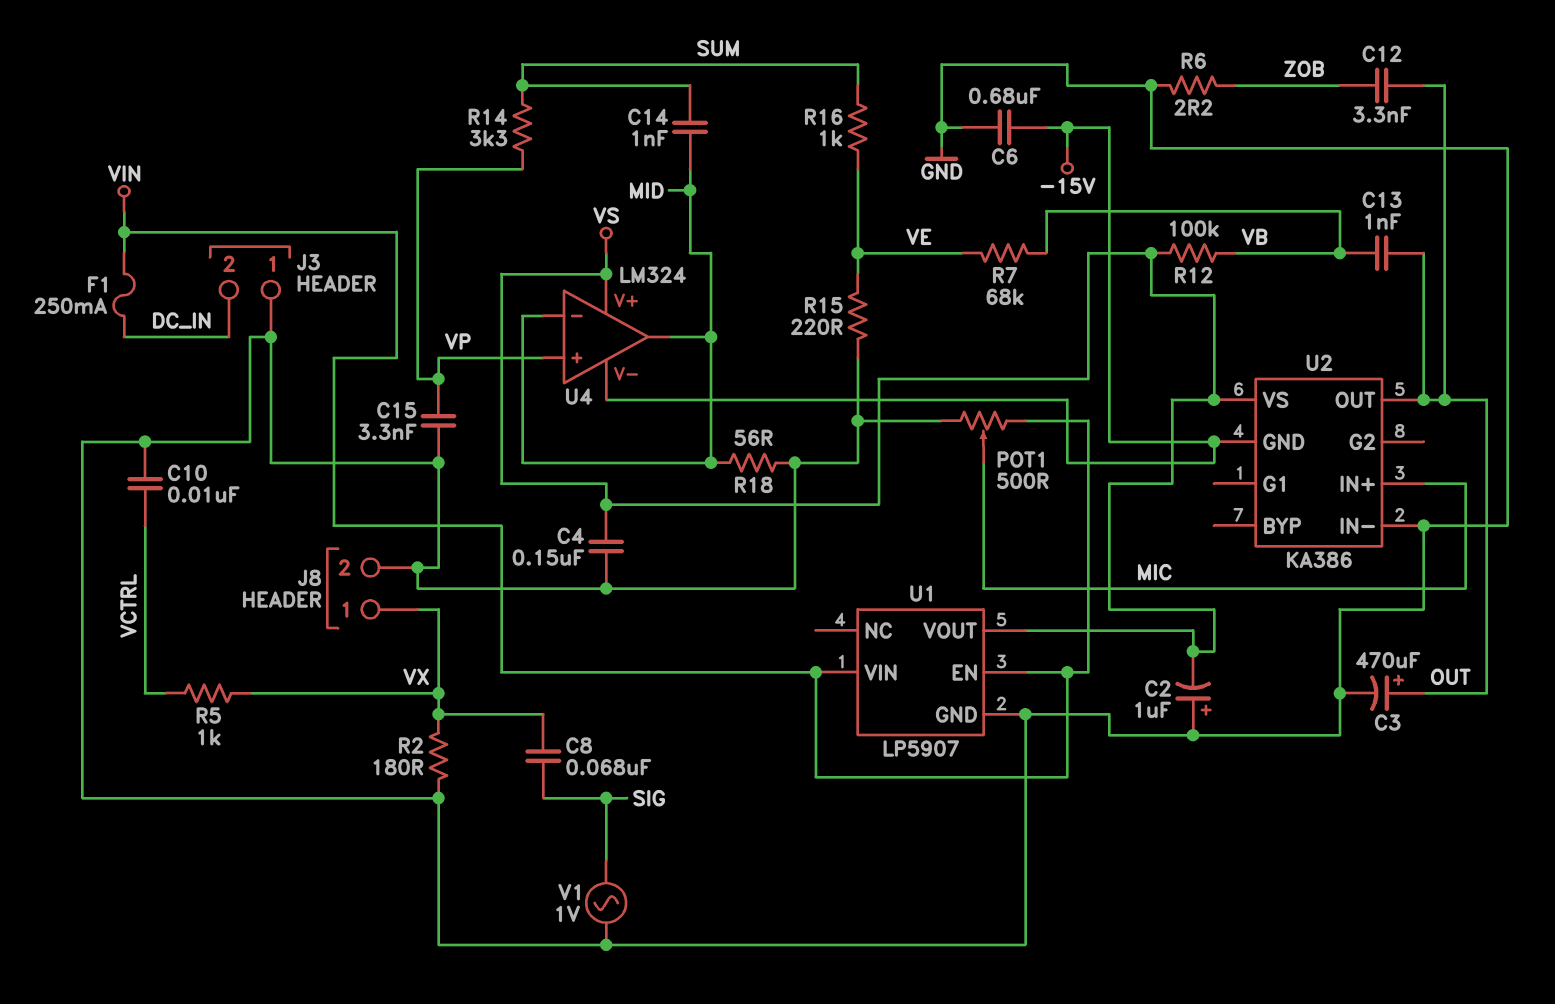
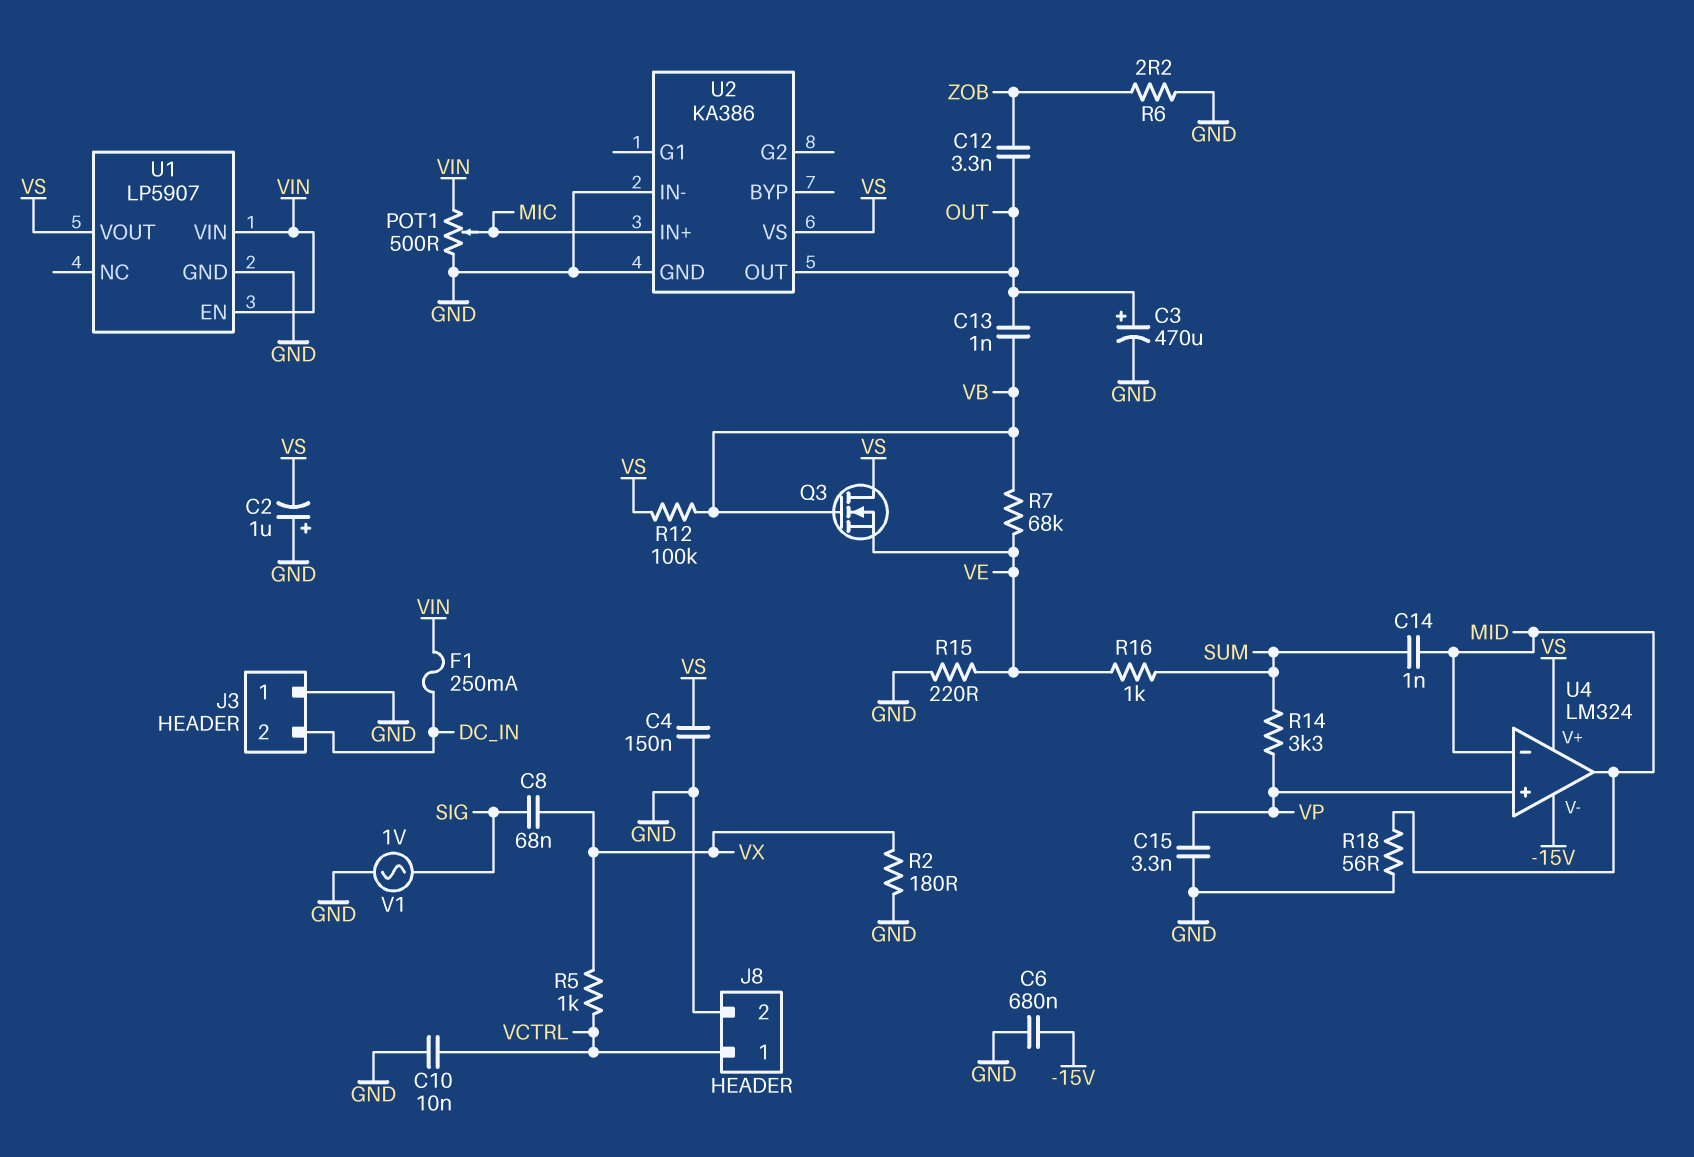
J8 pin 1: VX -> VCTRL
Q3: none -> NMOS (G VB, D VS, S VE)
U2 pin GND: -15V -> GND

